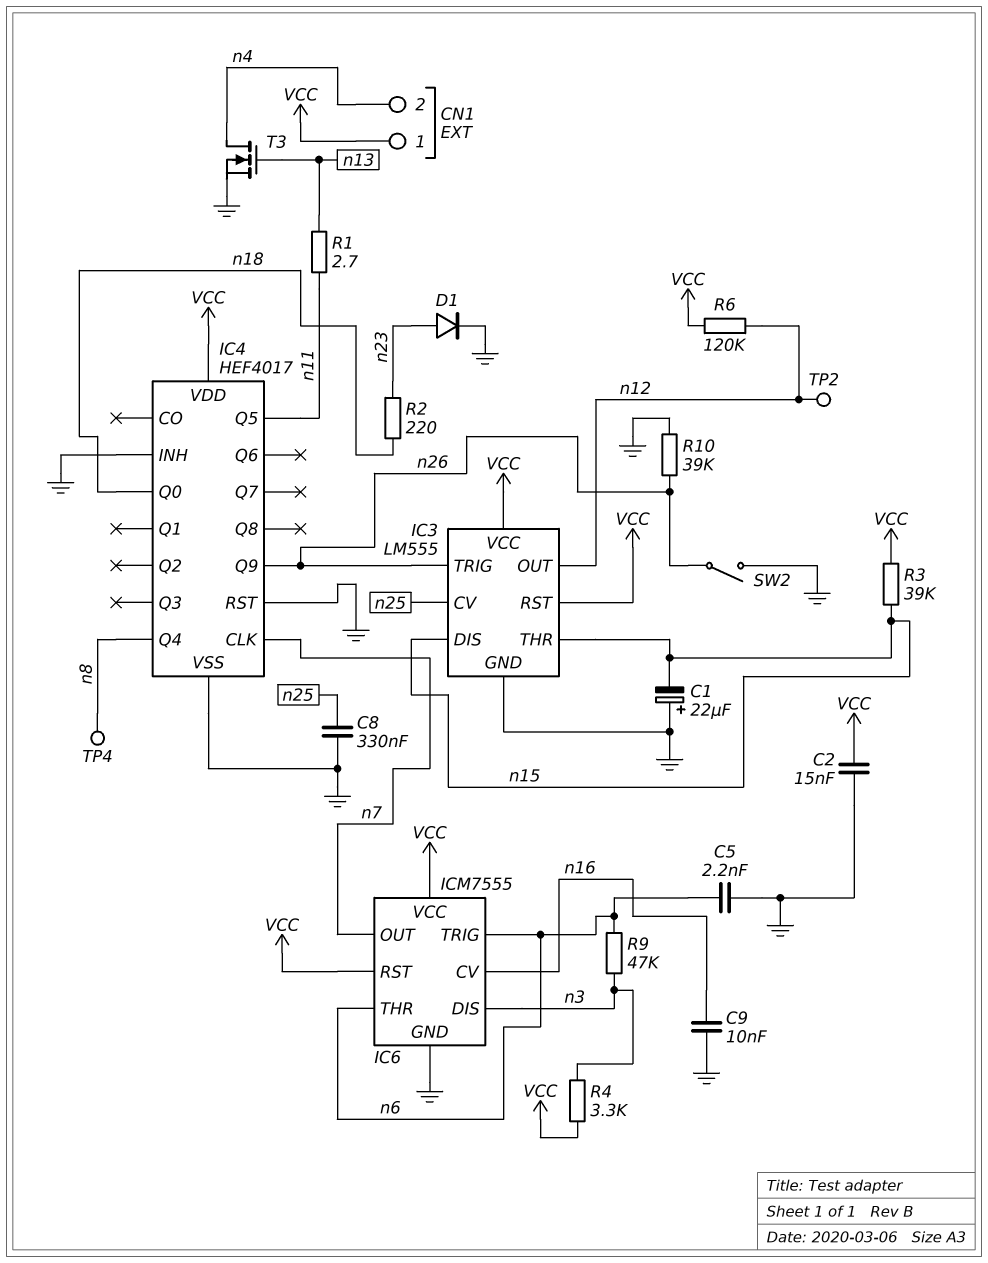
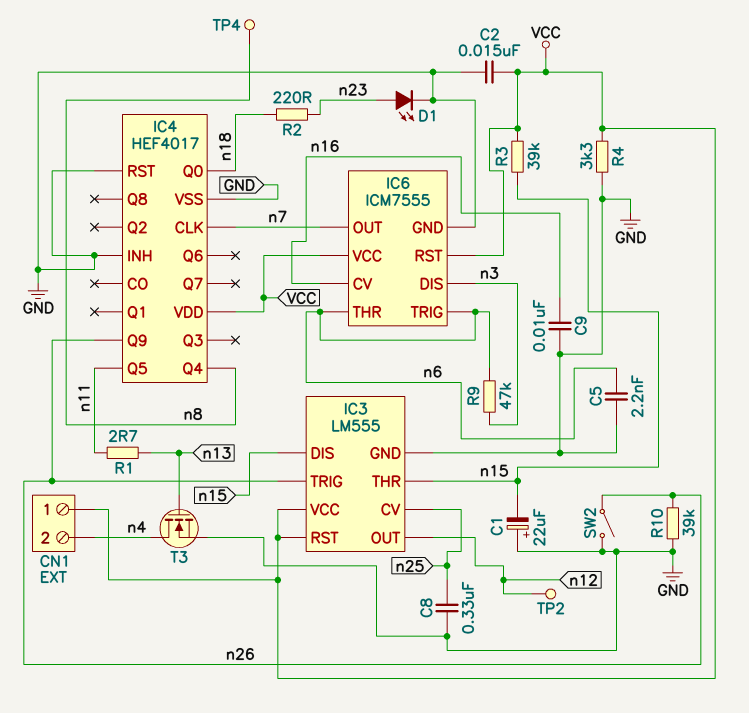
D1: diode (A n23, K GND) -> LED (A n23, K GND)
R4: 3.3k (VCC, n3) -> 3.3k (GND, VCC)
R6: 120k (VCC, n12) -> none

